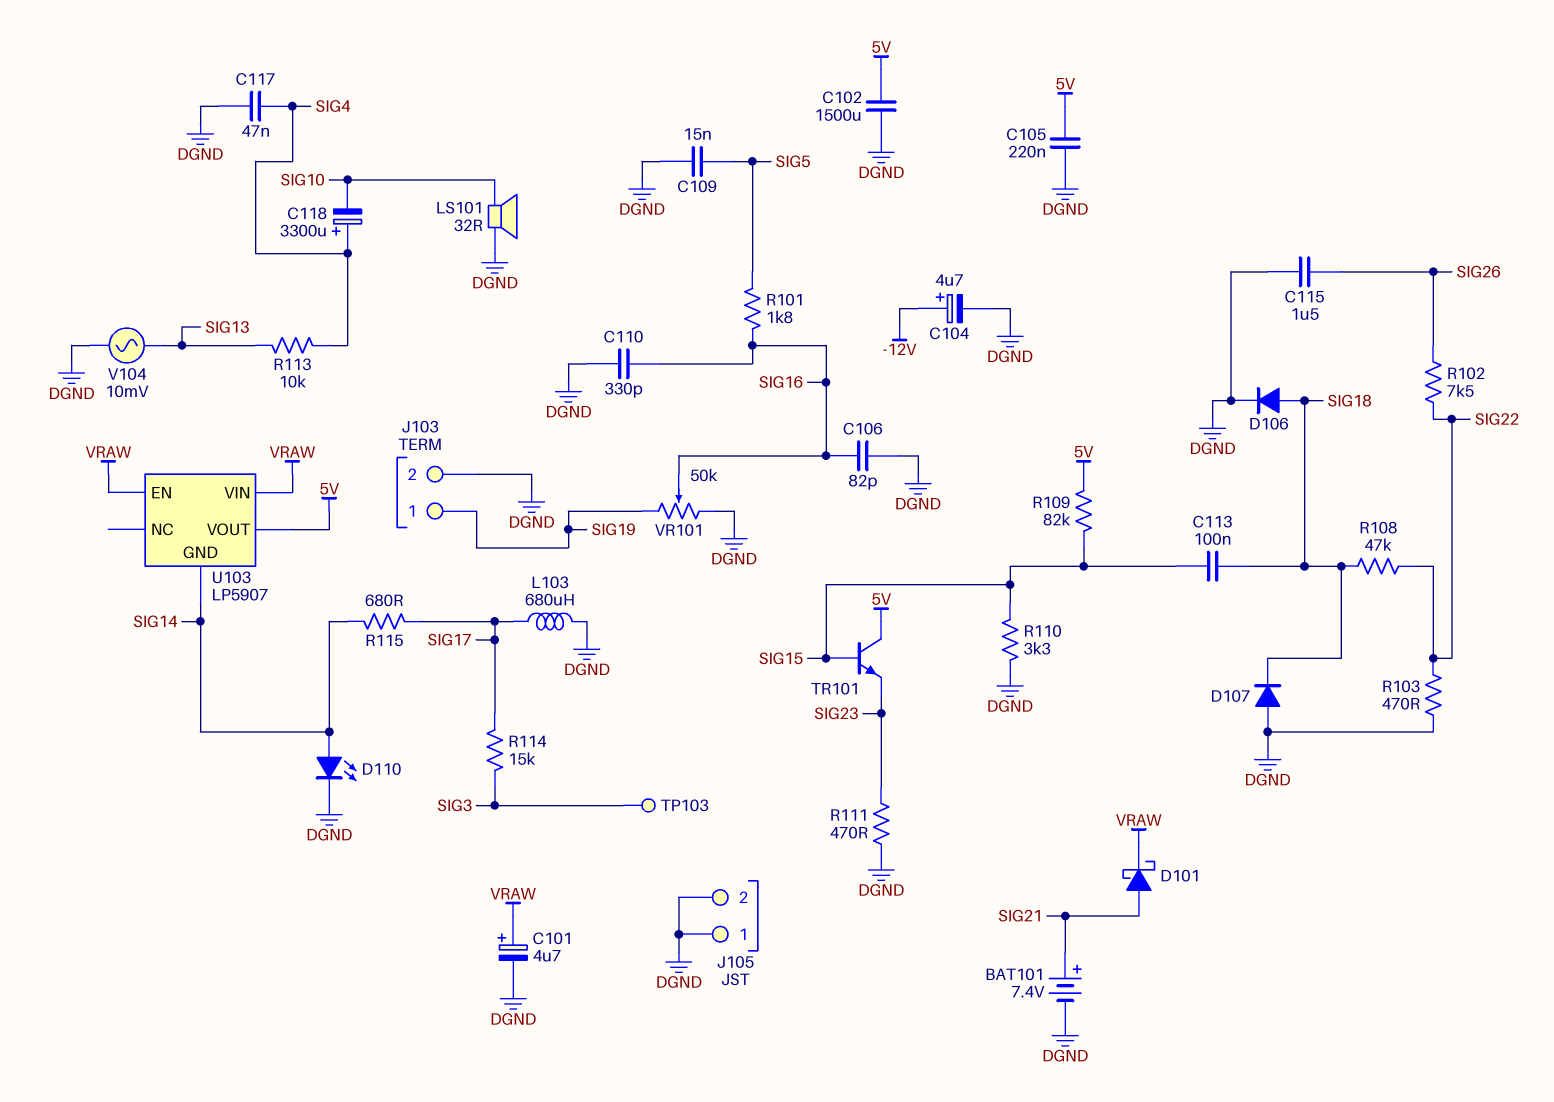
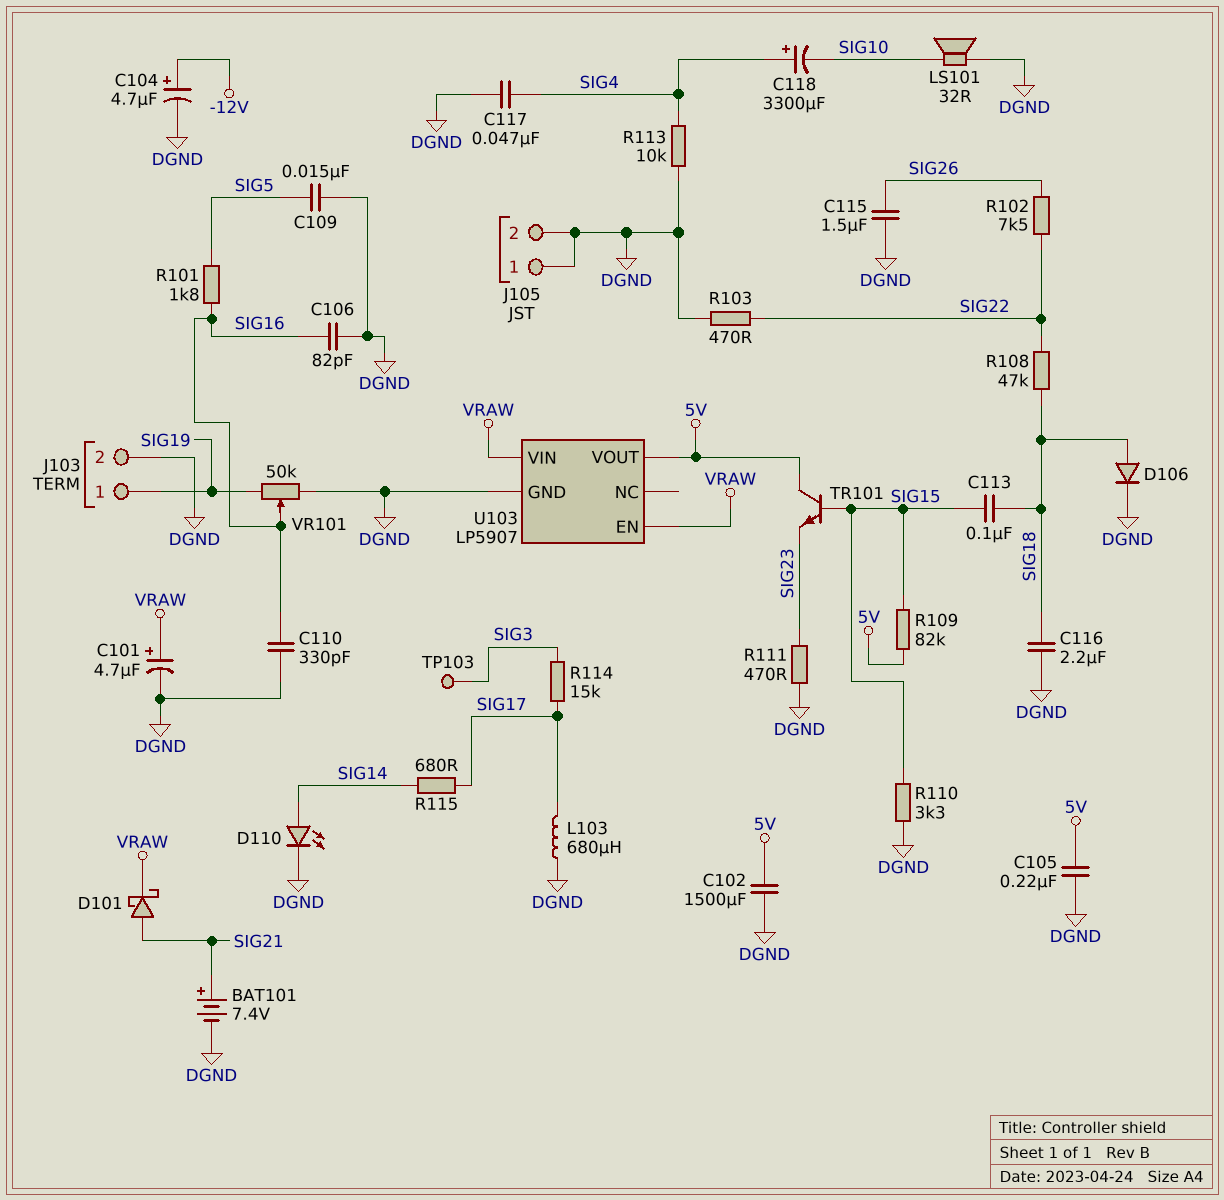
C116: none -> 2.2uF (DGND, SIG18)
D107: diode (A DGND, K SIG18) -> none
R113: 10k (SIG4, SIG13) -> 10k (DGND, SIG4)
U103 pin GND: SIG14 -> DGND
V104: AC 10mV (DGND, SIG13) -> none

